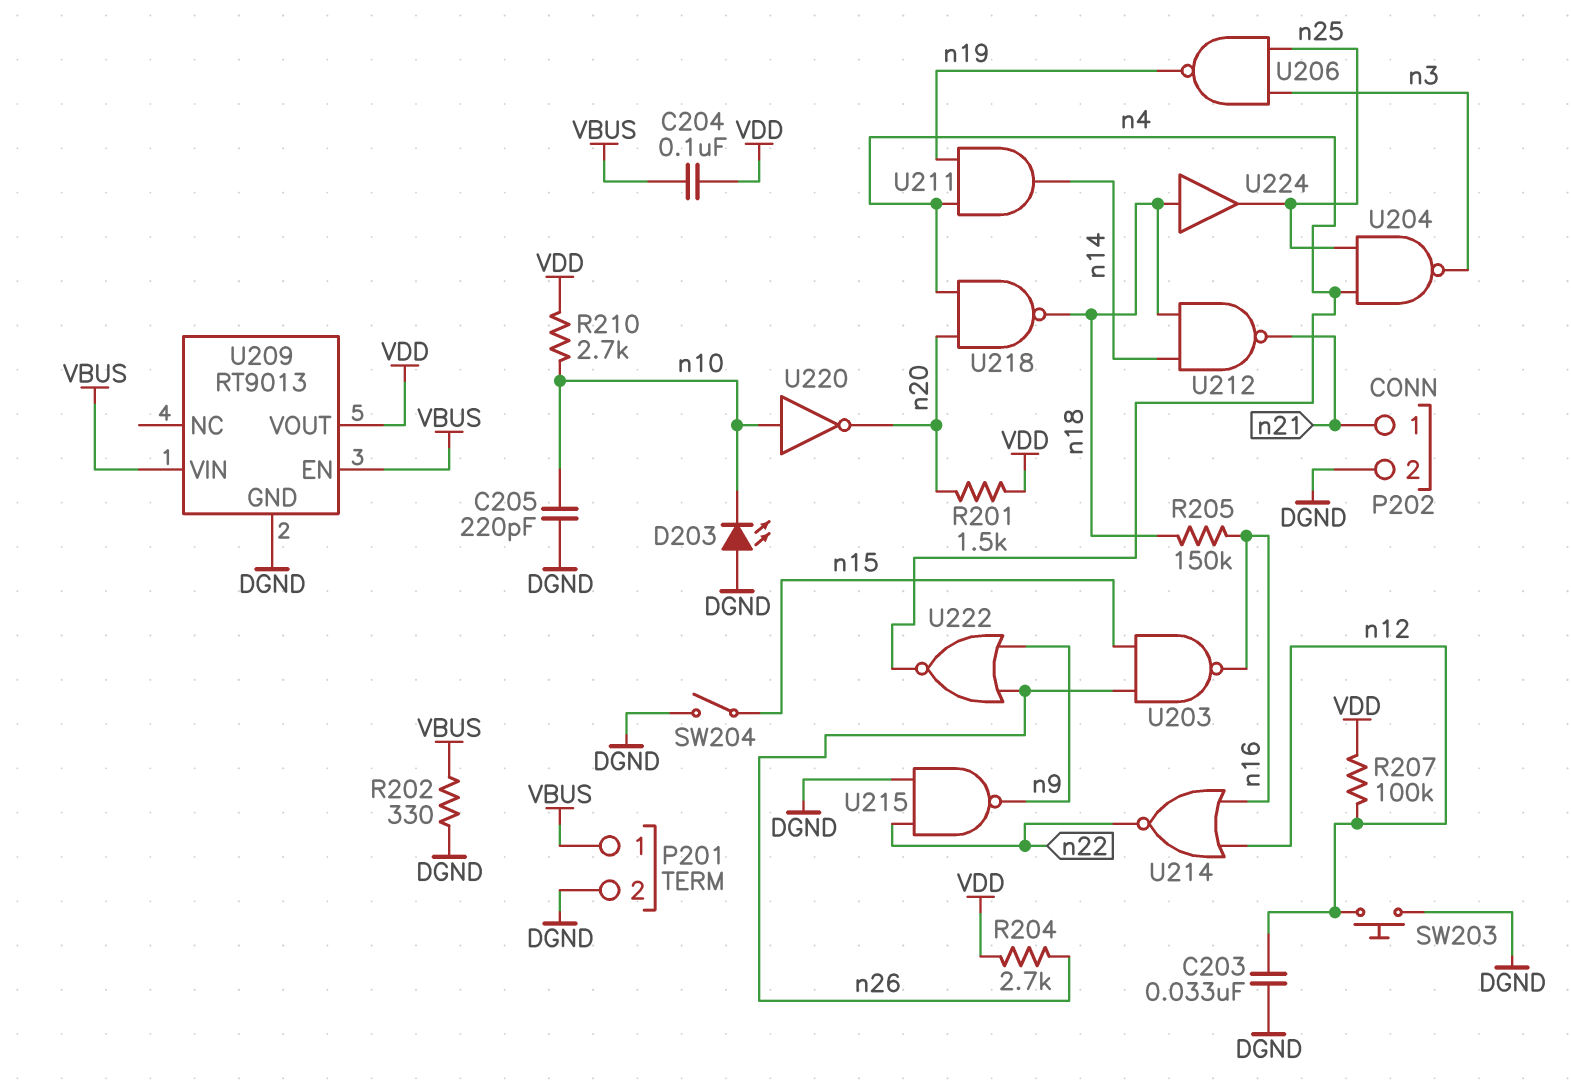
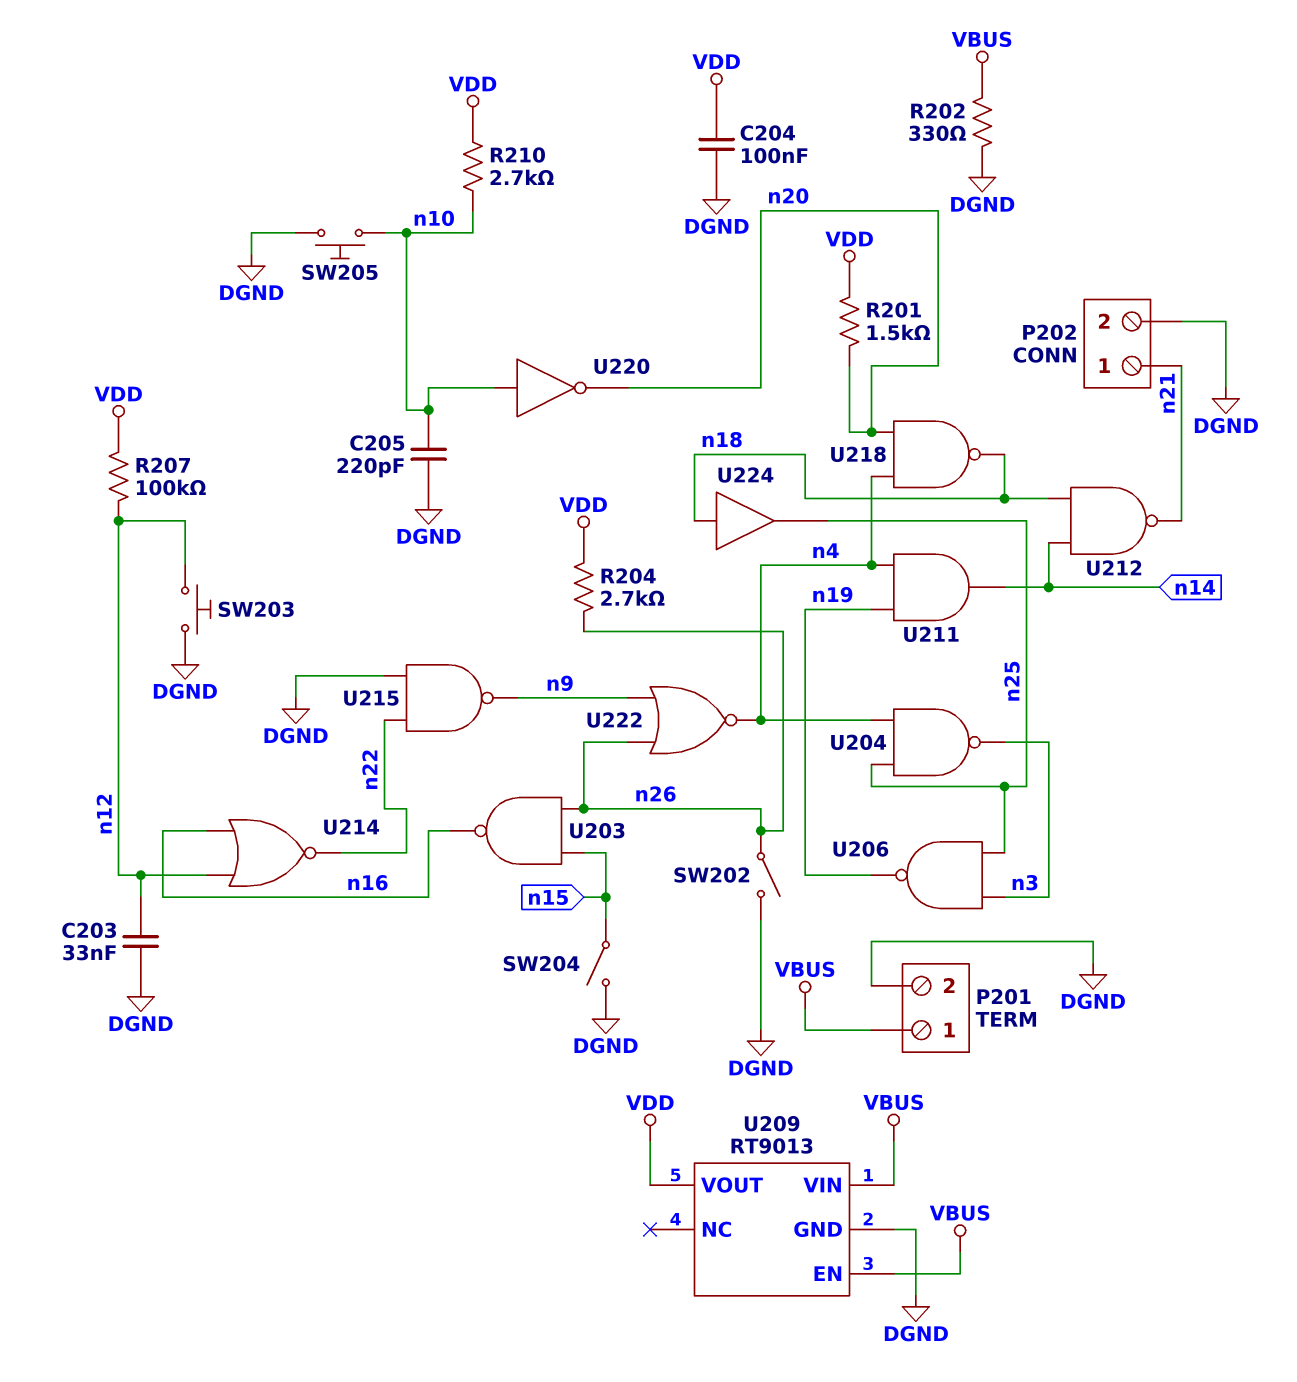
C204: 100nF (VBUS, VDD) -> 100nF (DGND, VDD)
D203: LED (A DGND, K n10) -> none
R205: 150k (n16, n18) -> none
SW202: none -> switch (DGND, n26)
SW205: none -> button (DGND, n10)

